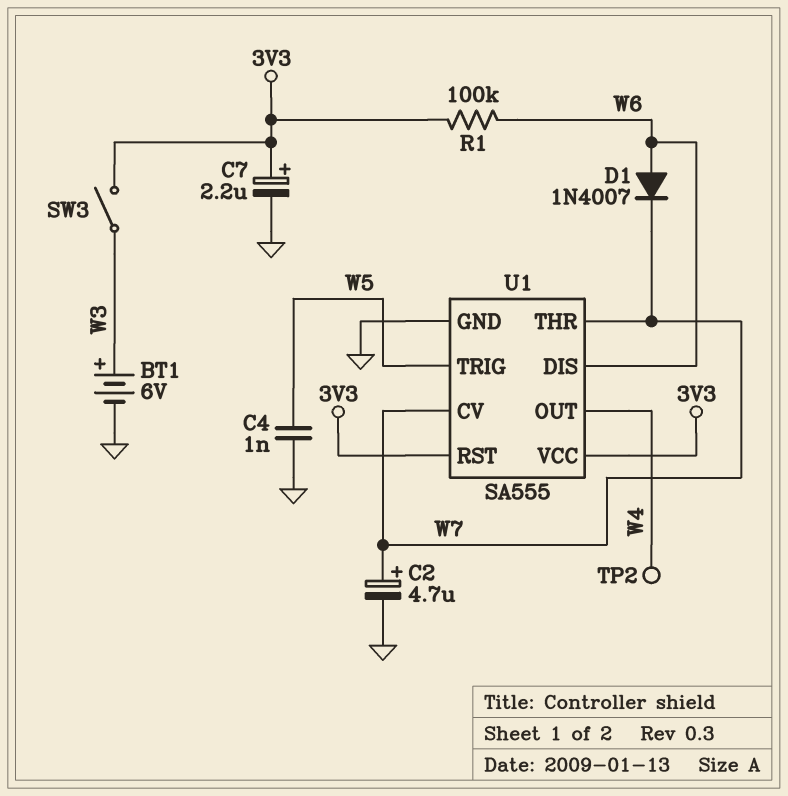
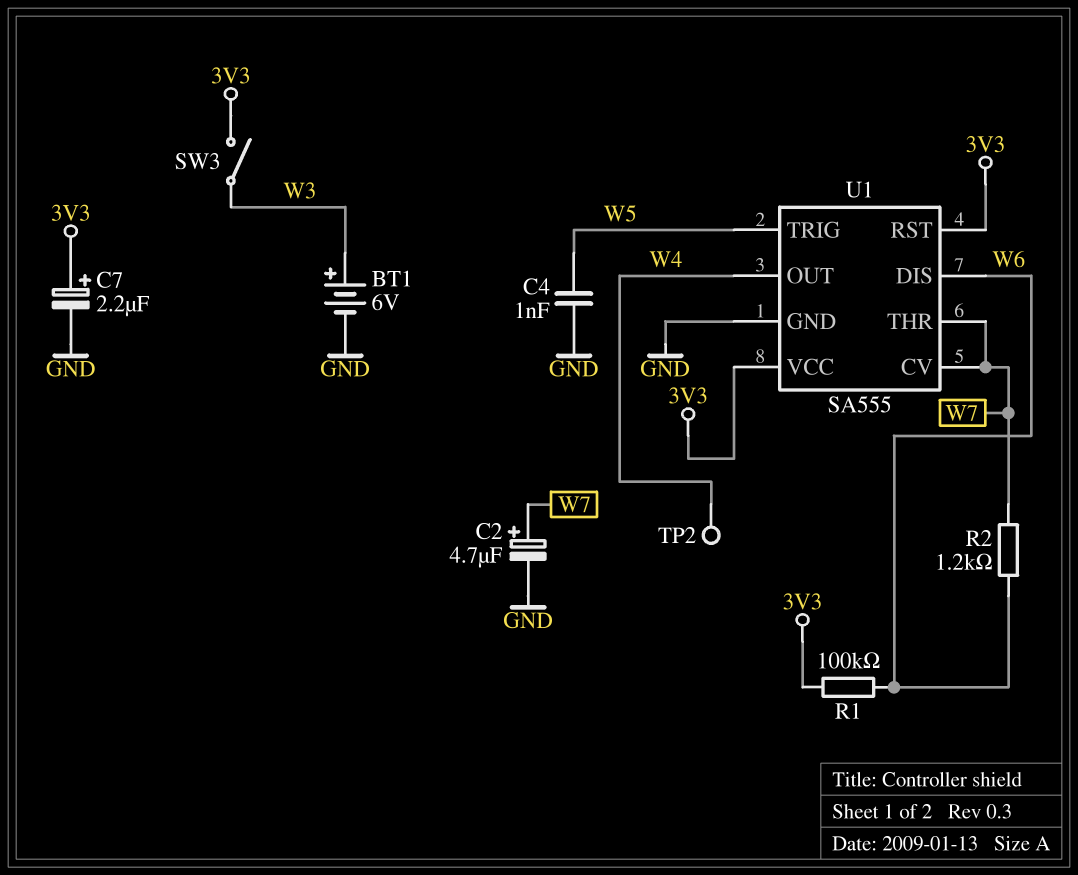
D1: diode 1N4007 (A W6, K W7) -> none
R2: none -> 1.2k (W6, W7)

